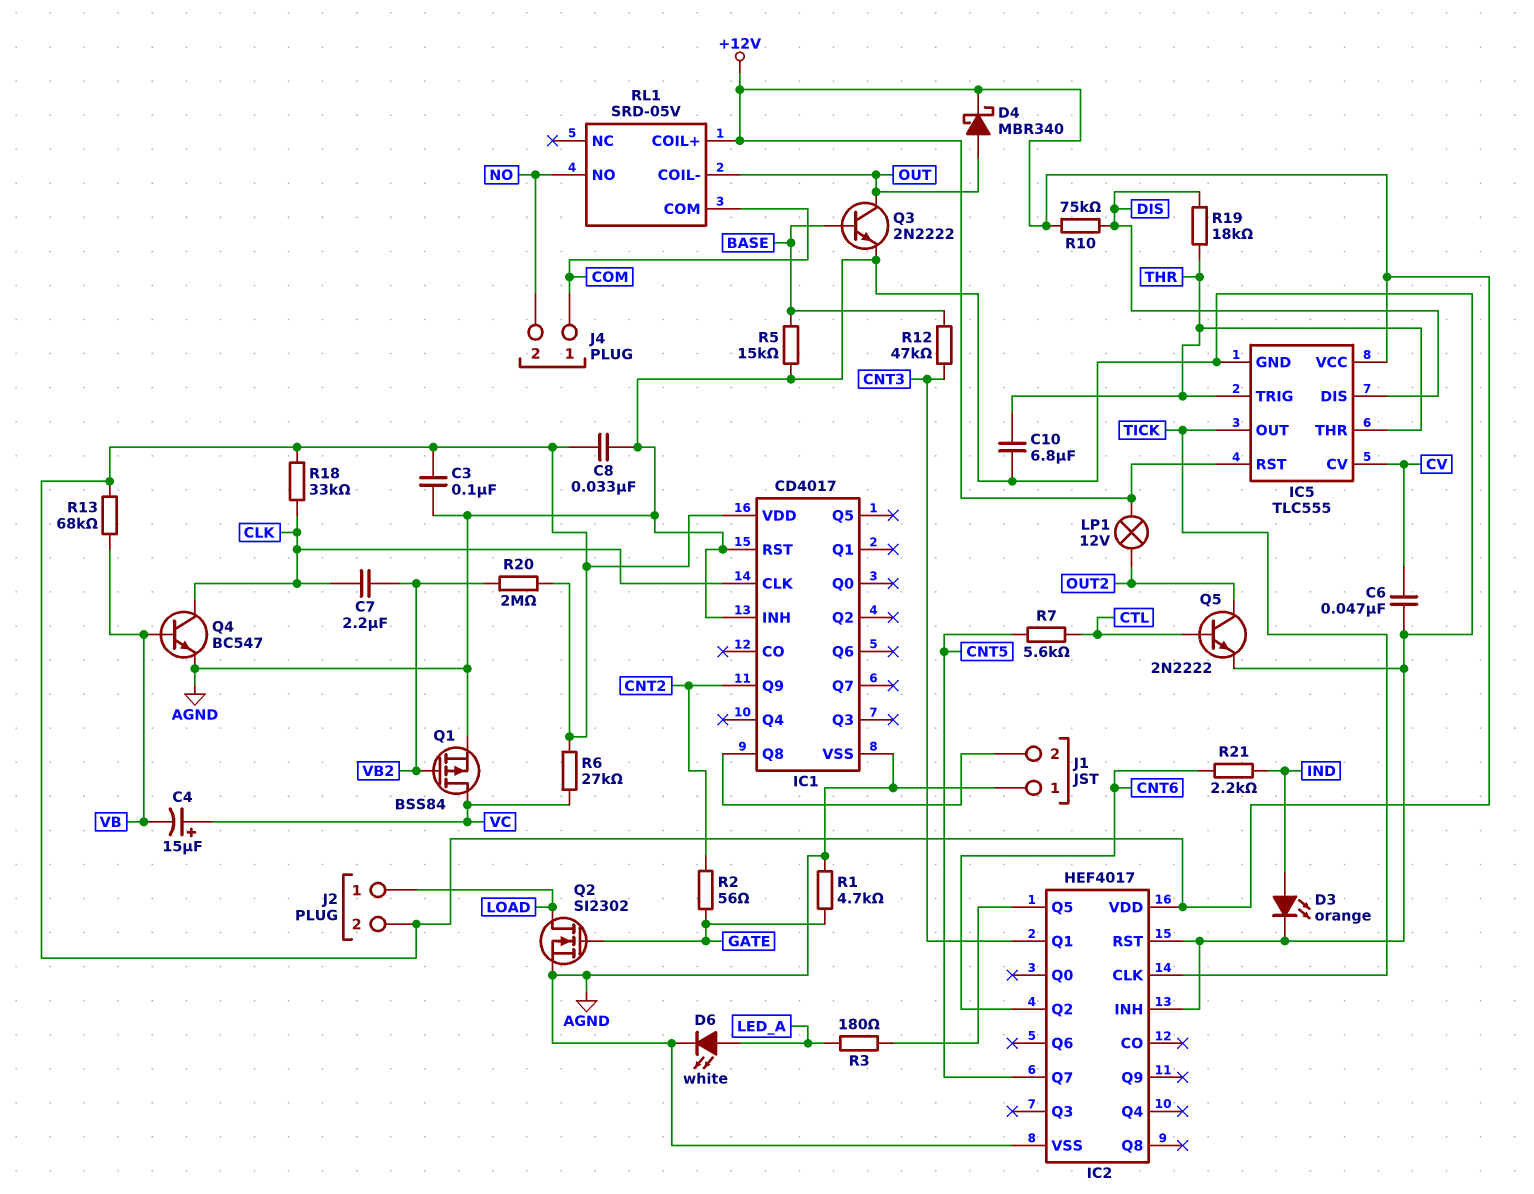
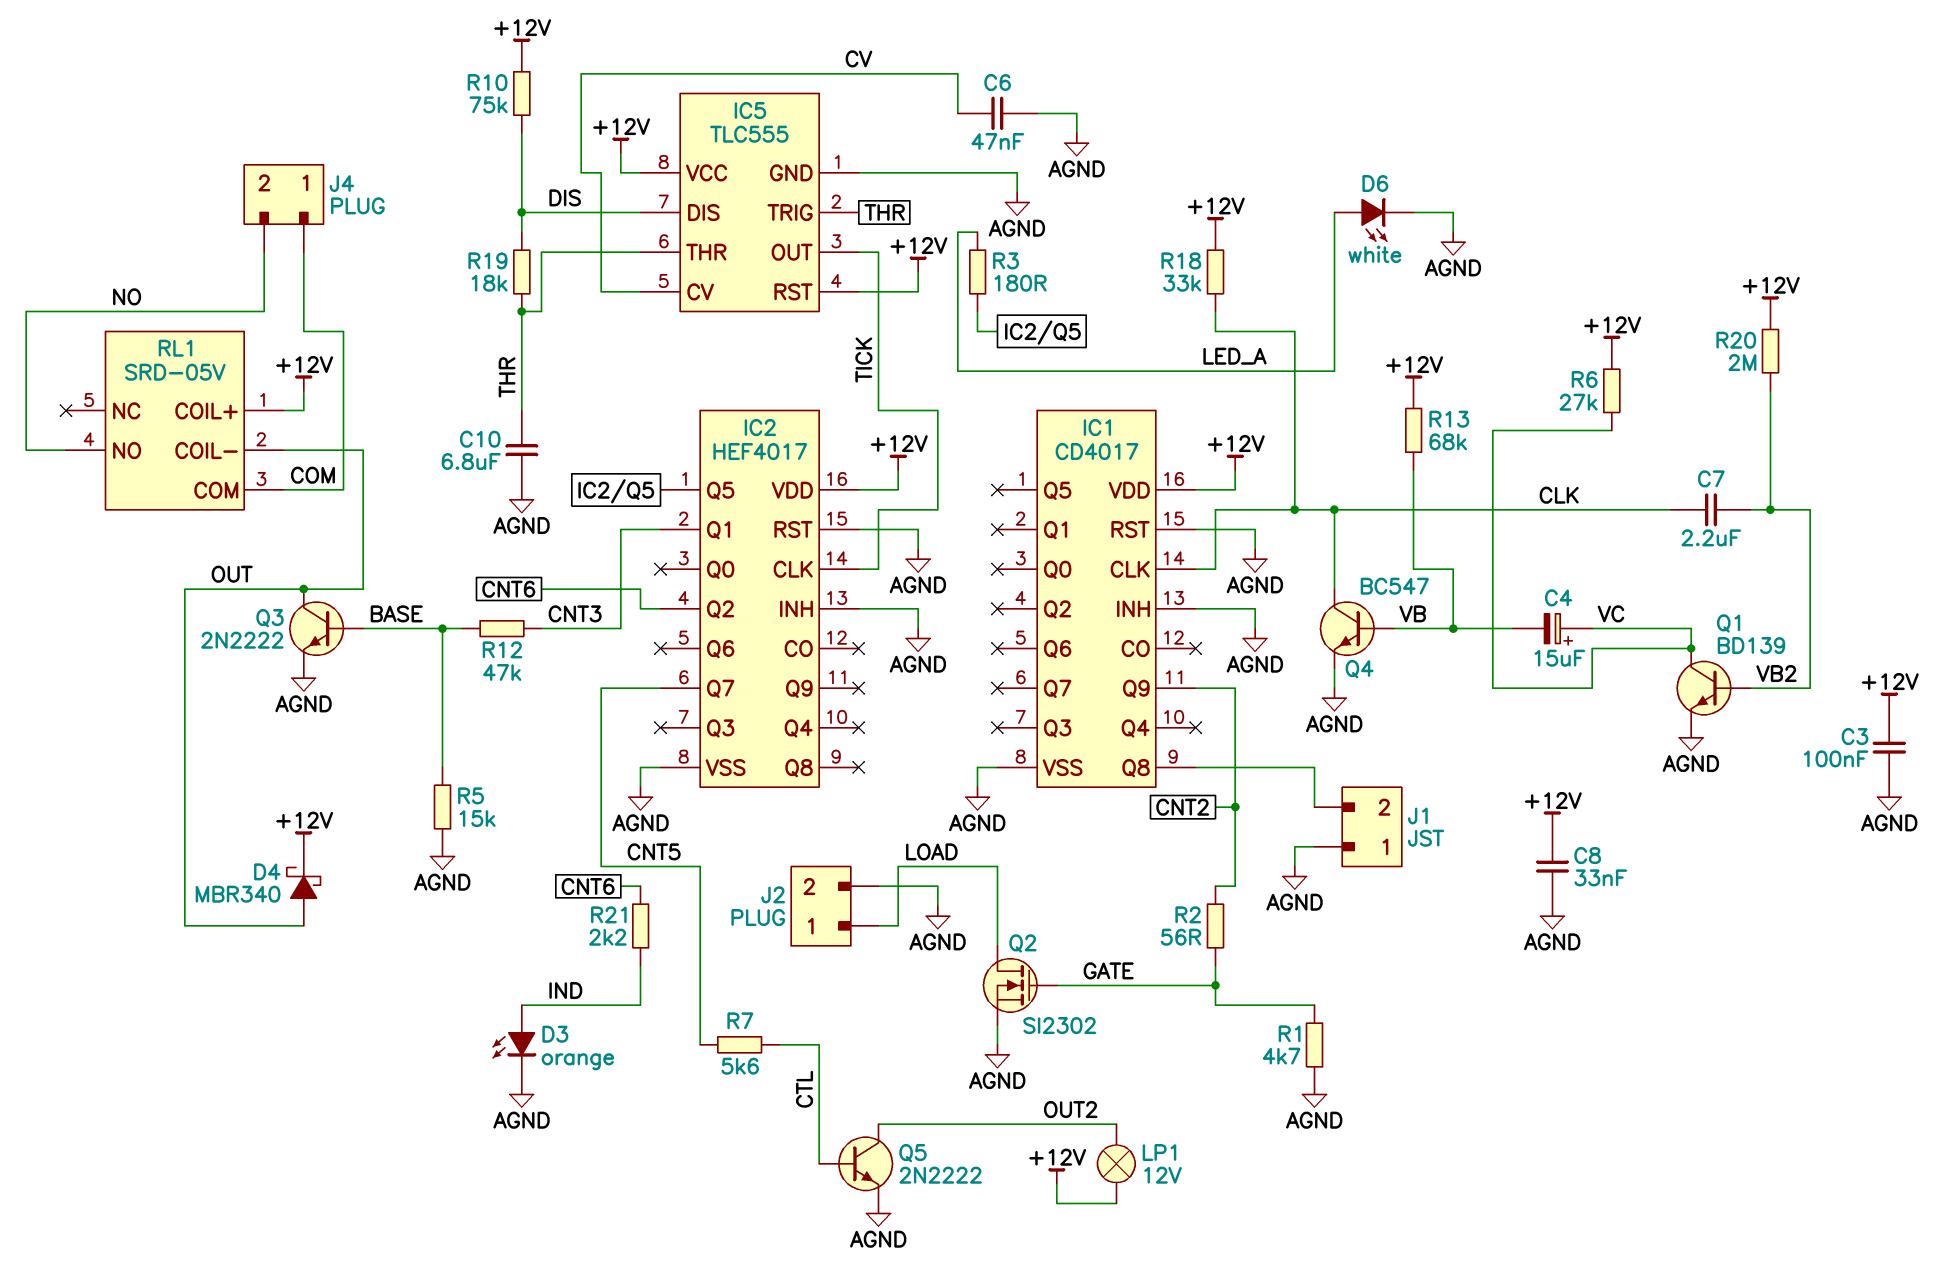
J2 pin 2: +12V -> AGND
Q1: PMOS BSS84 (G VB2, D VC, S AGND) -> NPN BD139 (B VB2, C VC, E AGND)

